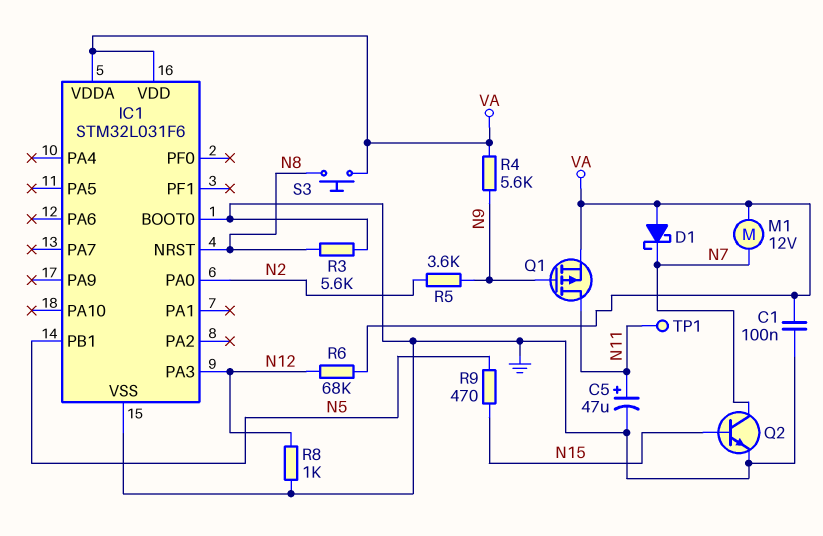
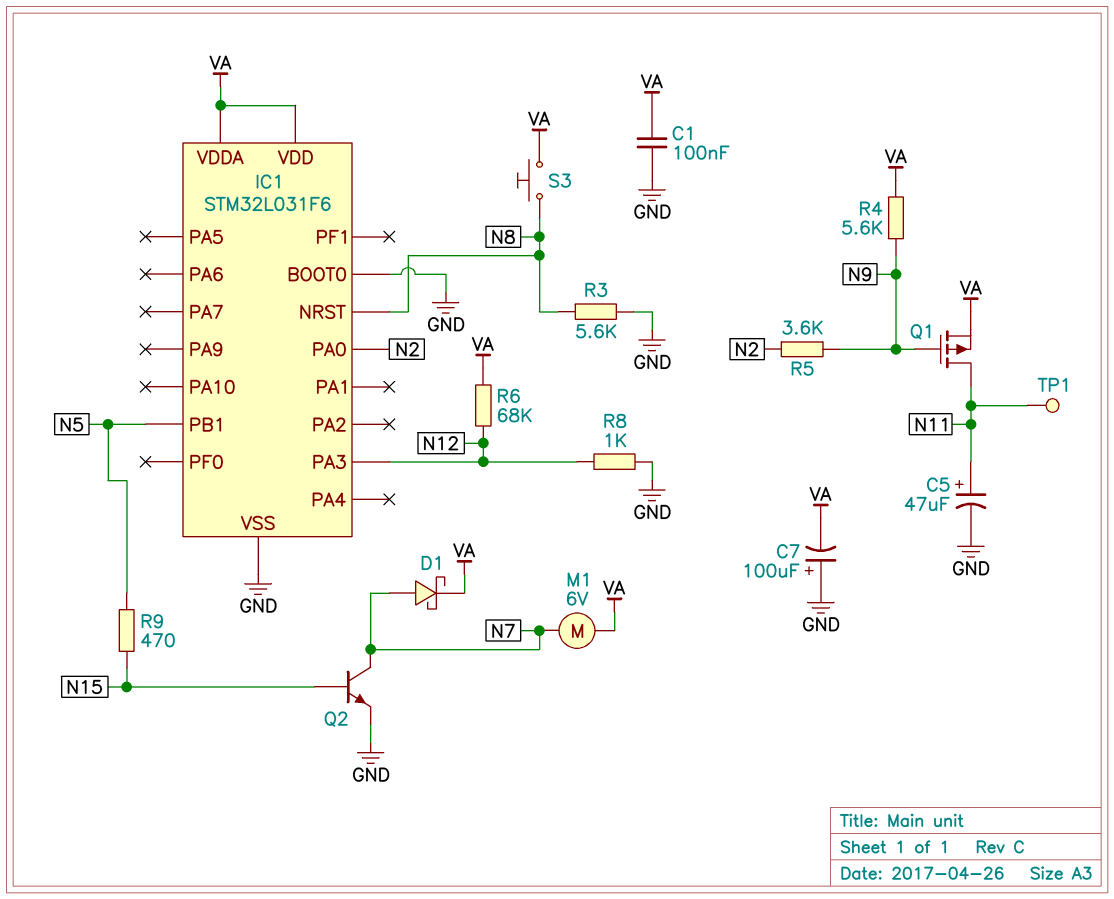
C7: none -> 100uF (plus GND, minus VA)
D1: schottky (A VA, K N7) -> schottky (A N7, K VA)
M1: motor 12V (N7, VA) -> motor 6V (N7, VA)

